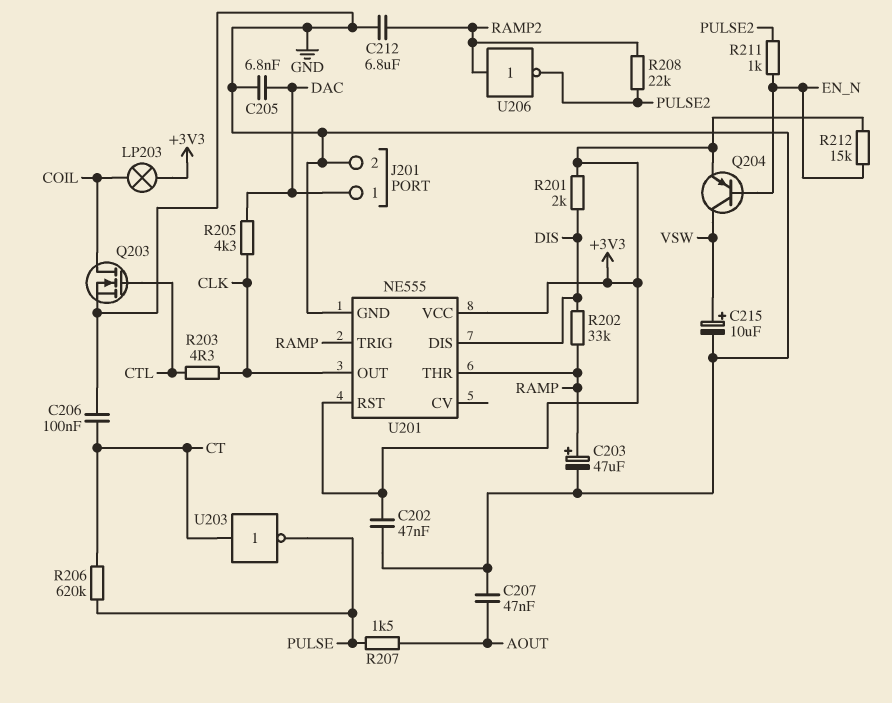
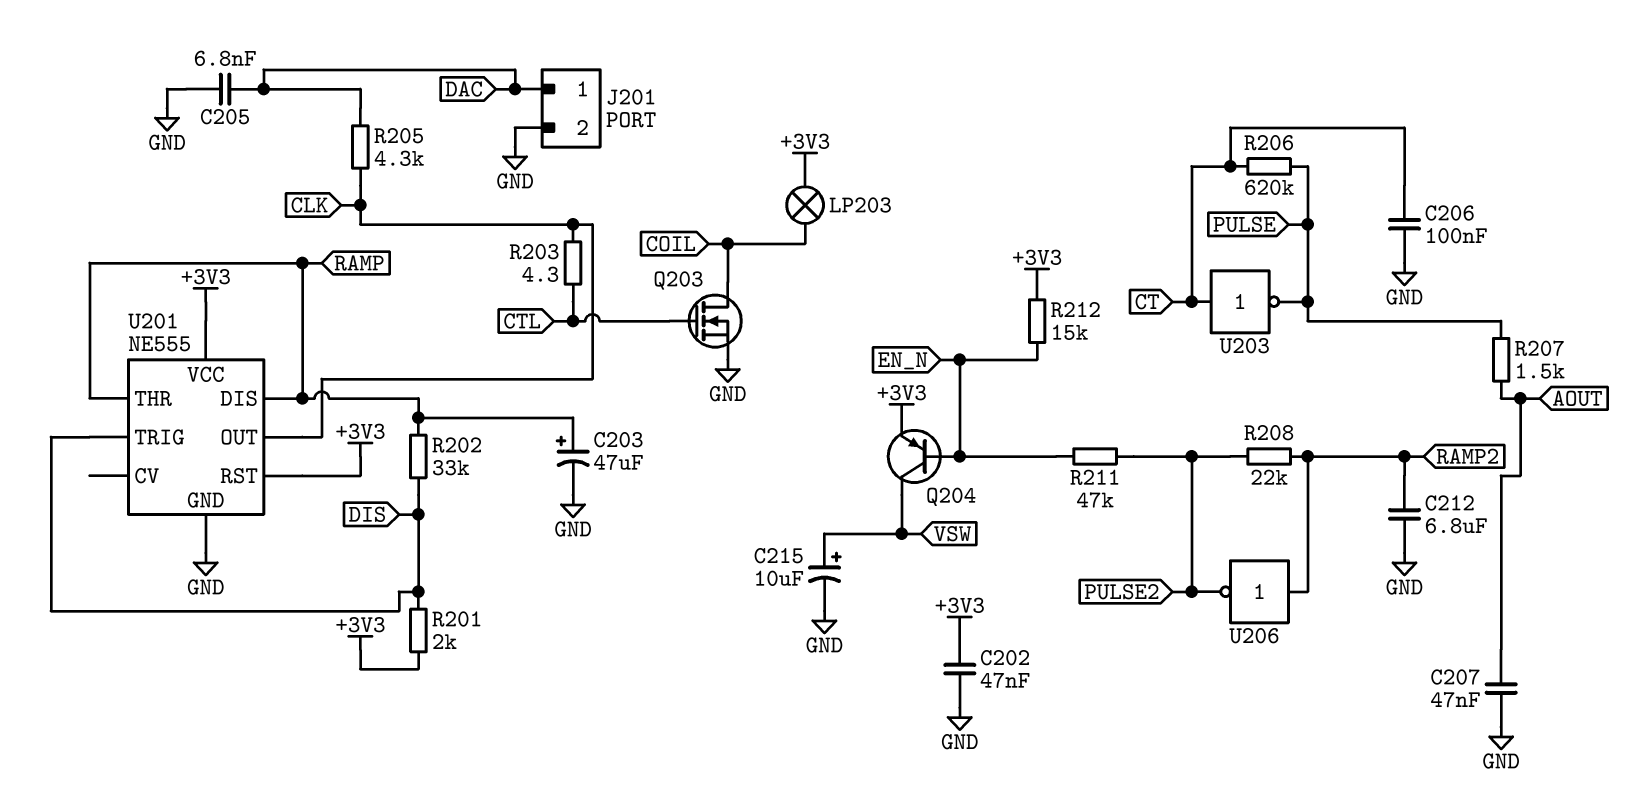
R211: 1k (EN_N, PULSE2) -> 47k (EN_N, PULSE2)
U201 pin DIS: DIS -> RAMP
U201 pin TRIG: RAMP -> DIS

